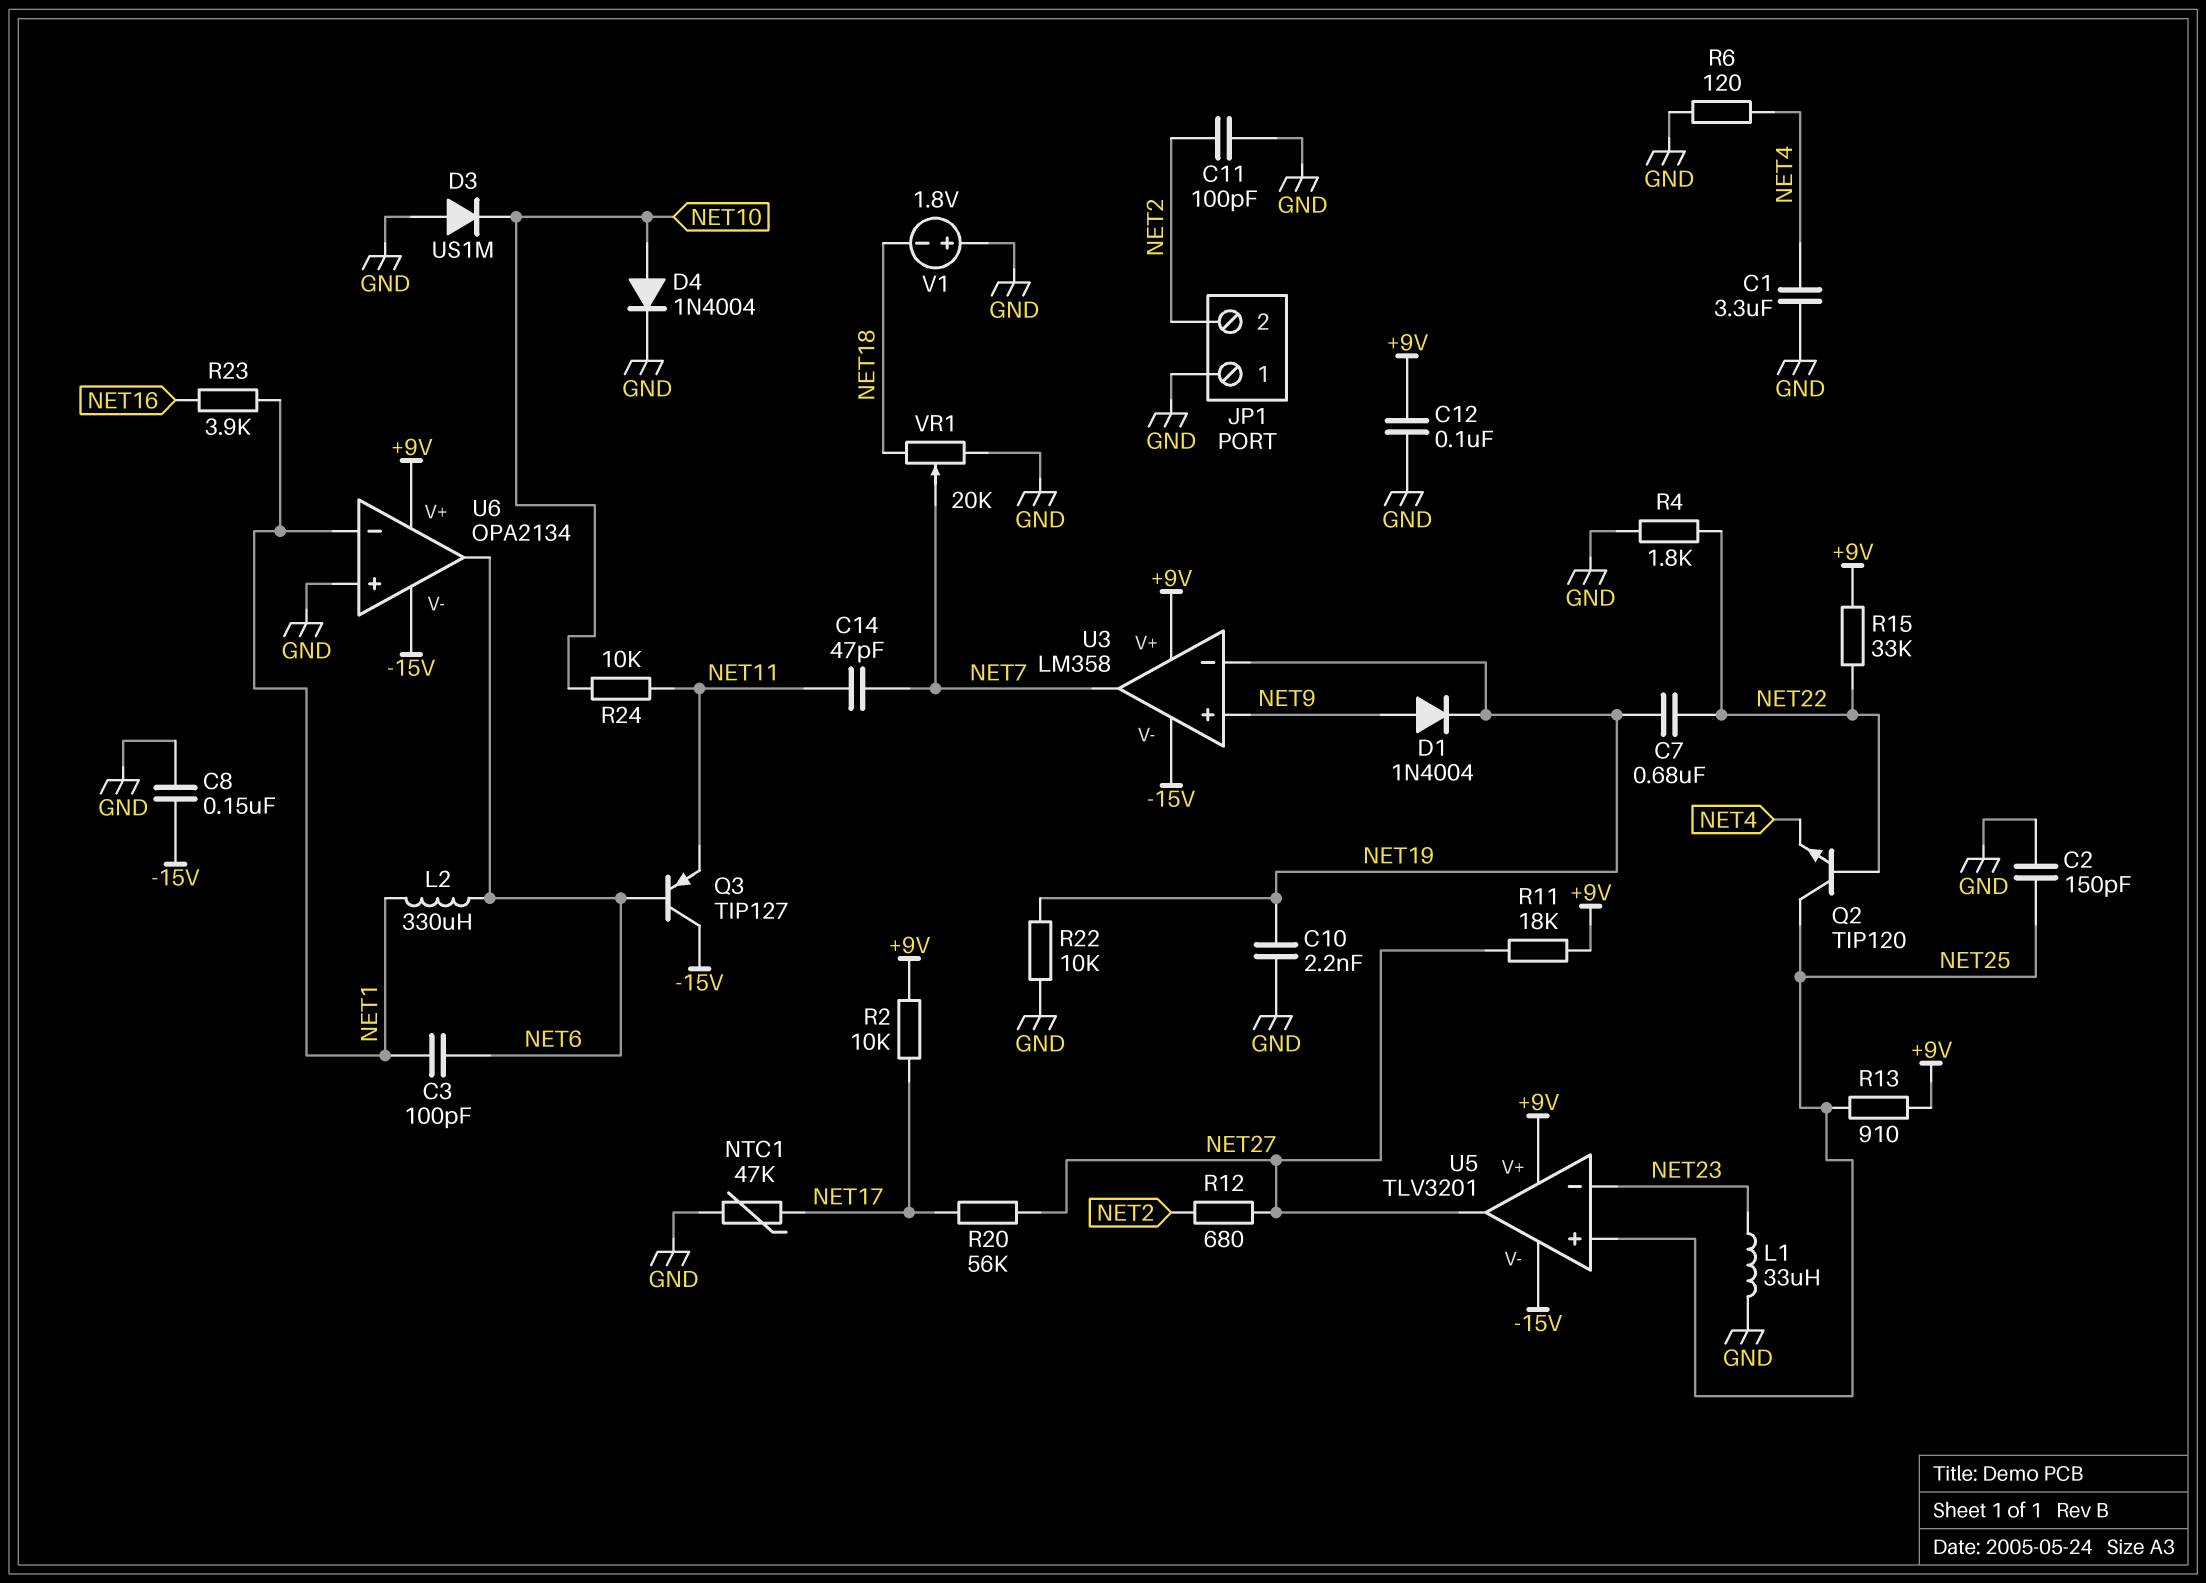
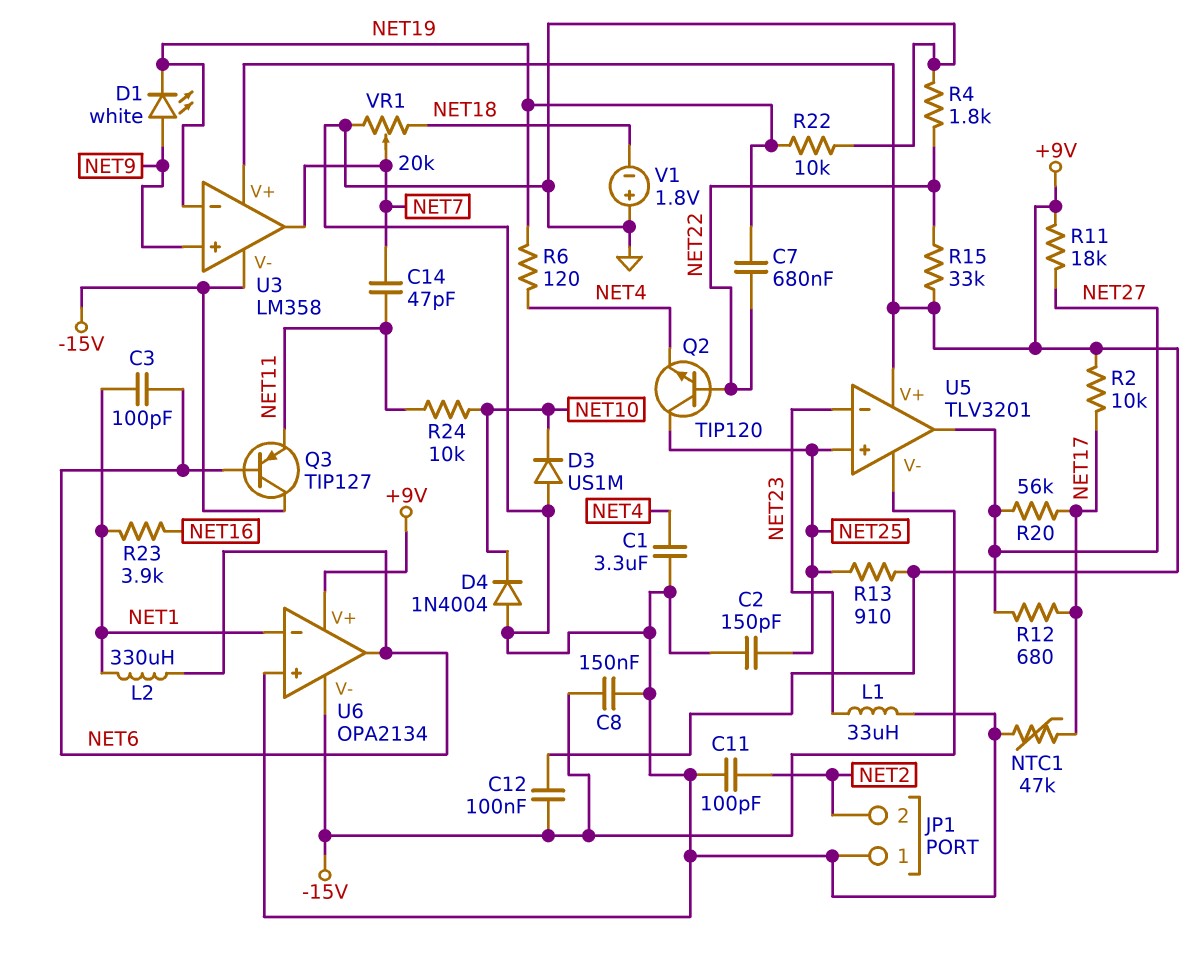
C10: 2.2nF (GND, NET19) -> none
C12: 100nF (+9V, GND) -> 100nF (+9V, -15V)
D1: diode 1N4004 (A NET9, K NET19) -> LED white (A NET9, K NET19)
D4: diode 1N4004 (A NET10, K GND) -> diode 1N4004 (A GND, K NET10)
R6: 120 (GND, NET4) -> 120 (NET4, NET19)
R12: 680 (NET2, NET27) -> 680 (NET17, NET27)

